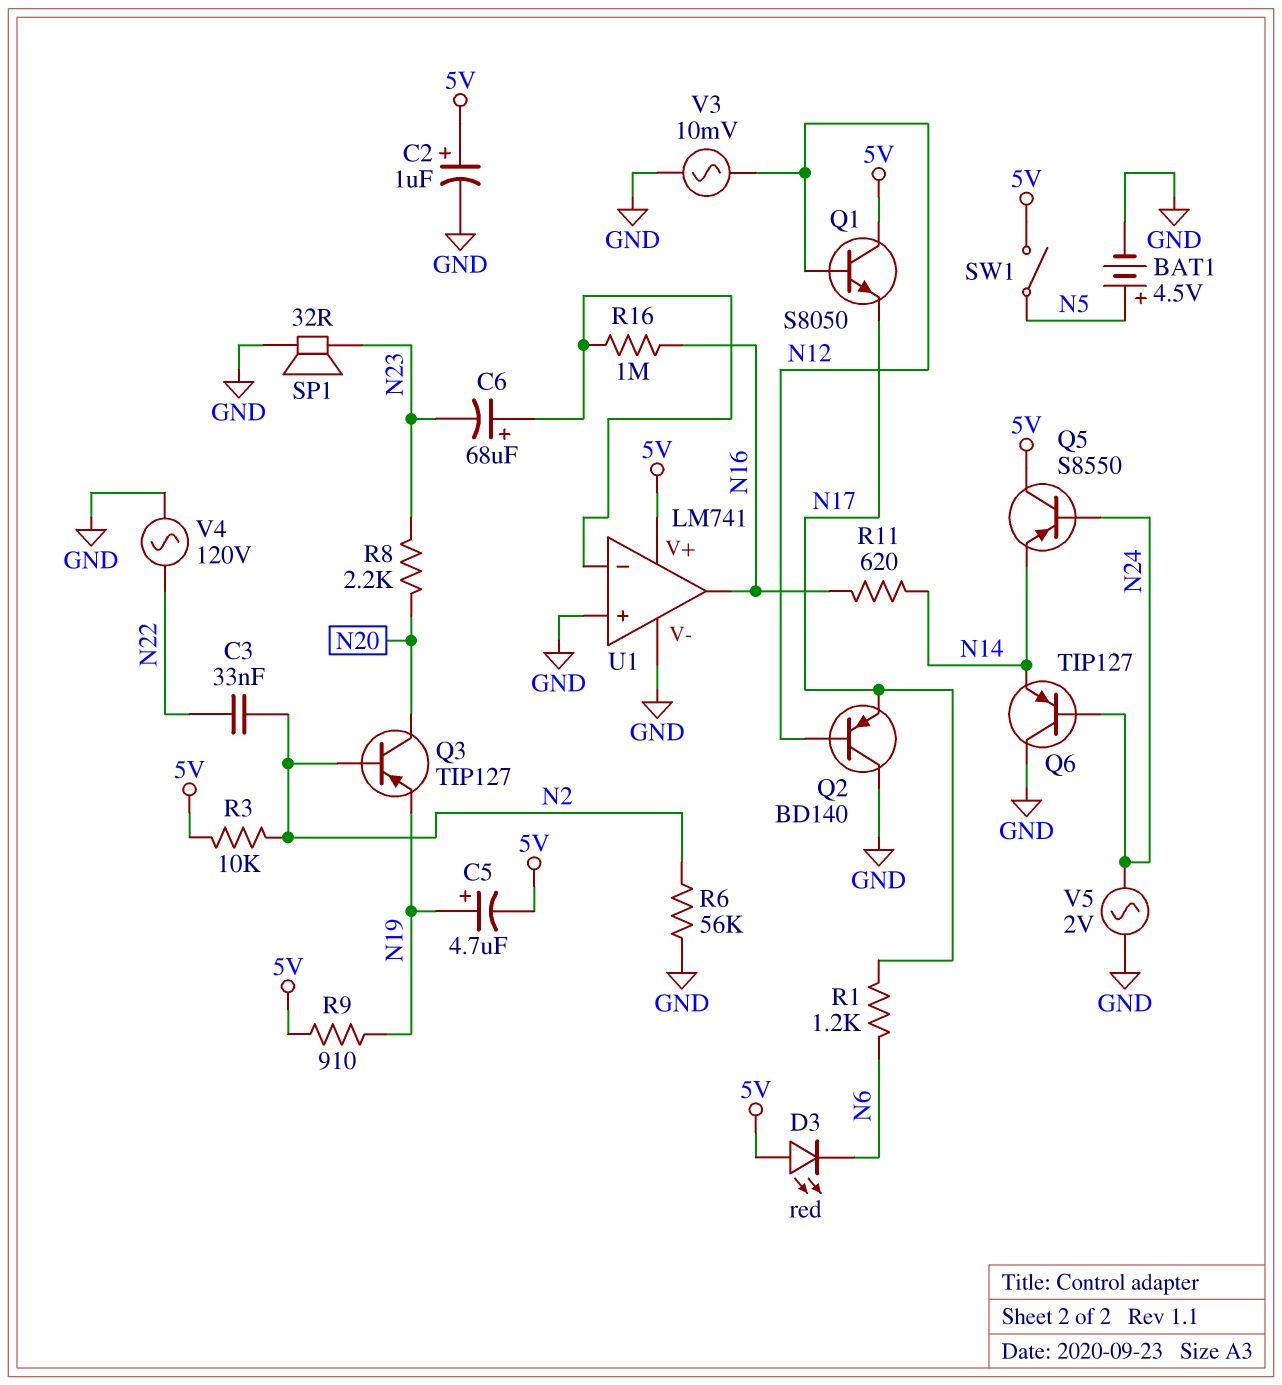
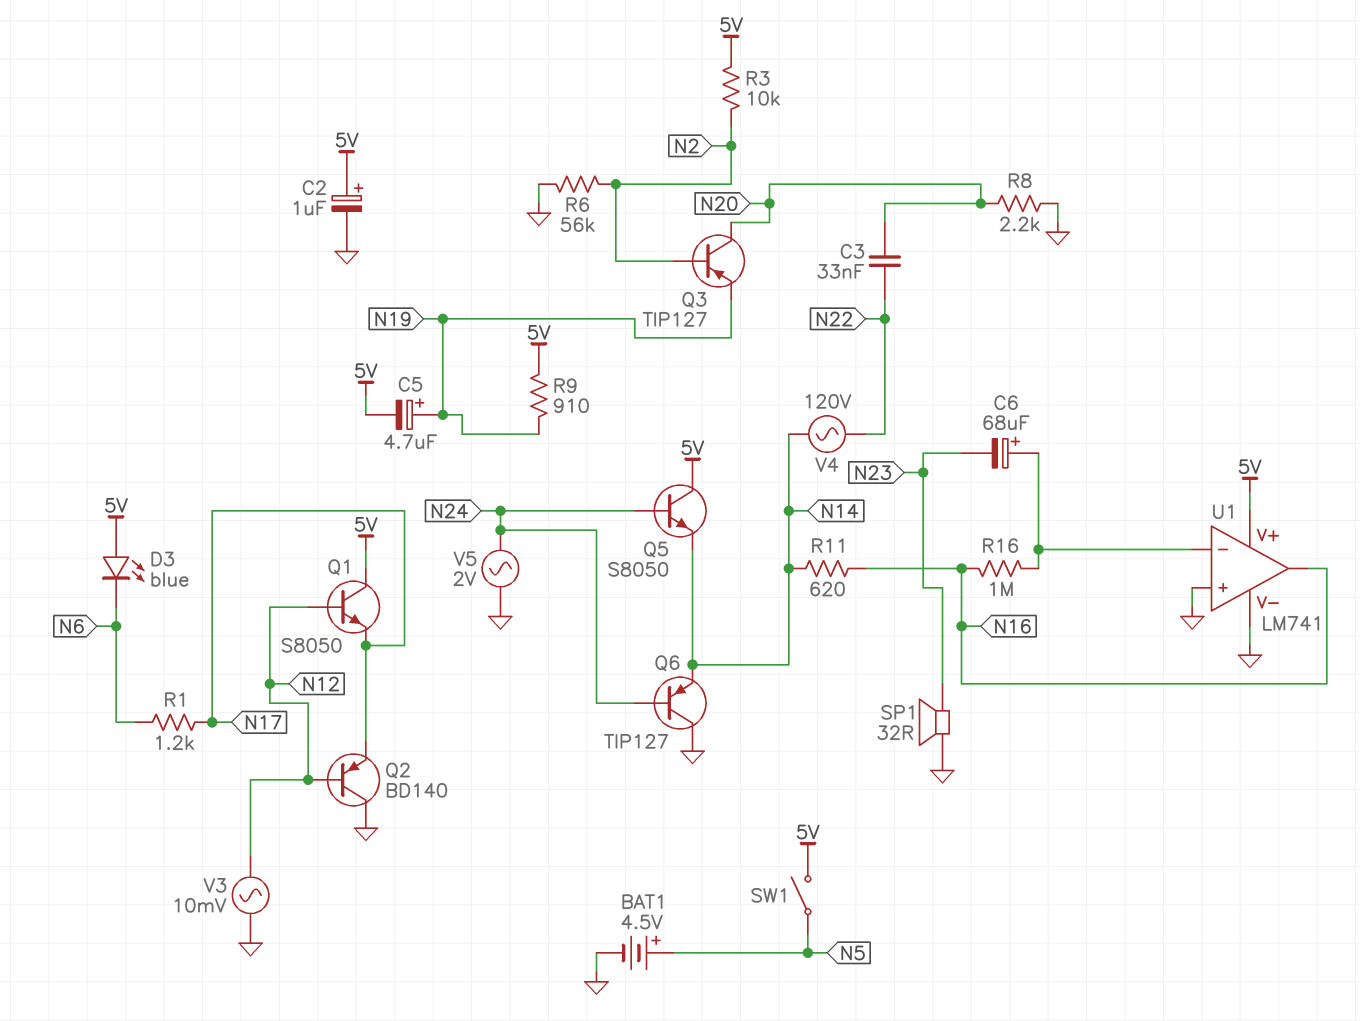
C3: 33nF (N2, N22) -> 33nF (N20, N22)
D3: LED red (A 5V, K N6) -> LED blue (A 5V, K N6)
Q5: PNP S8550 (B N24, C 5V, E N14) -> NPN S8050 (B N24, C 5V, E N14)
R8: 2.2k (N20, N23) -> 2.2k (GND, N20)
V4: AC 120V (GND, N22) -> AC 120V (N14, N22)

